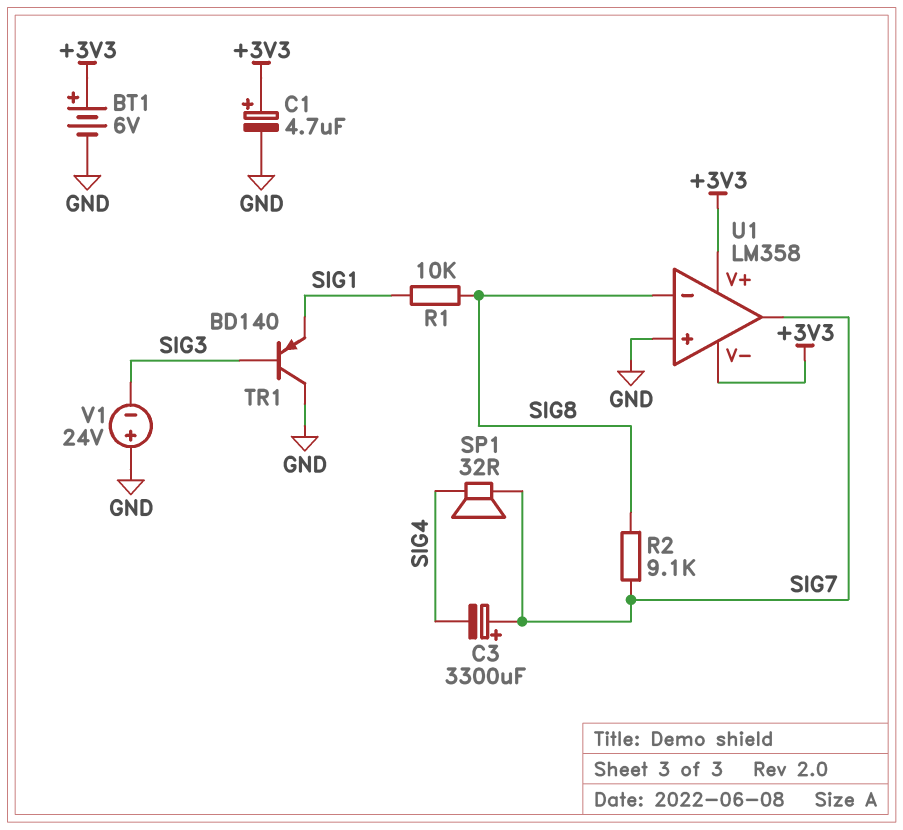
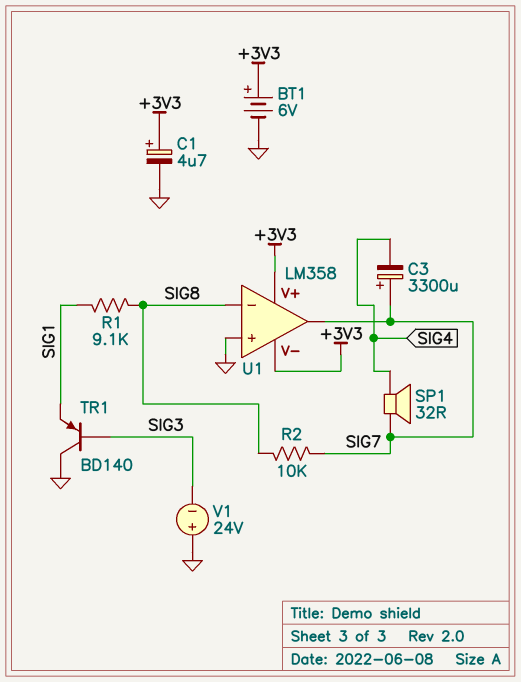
R1: 10k (SIG1, SIG8) -> 9.1k (SIG1, SIG8)
R2: 9.1k (SIG7, SIG8) -> 10k (SIG7, SIG8)

